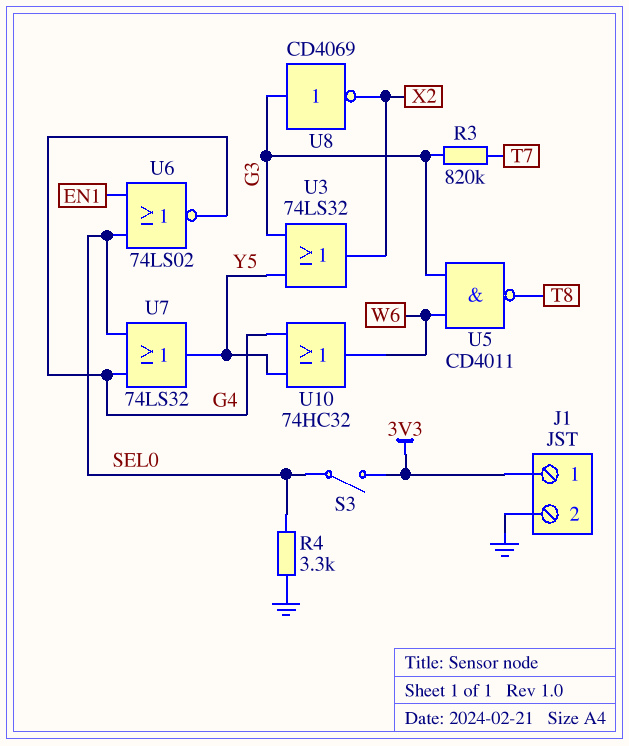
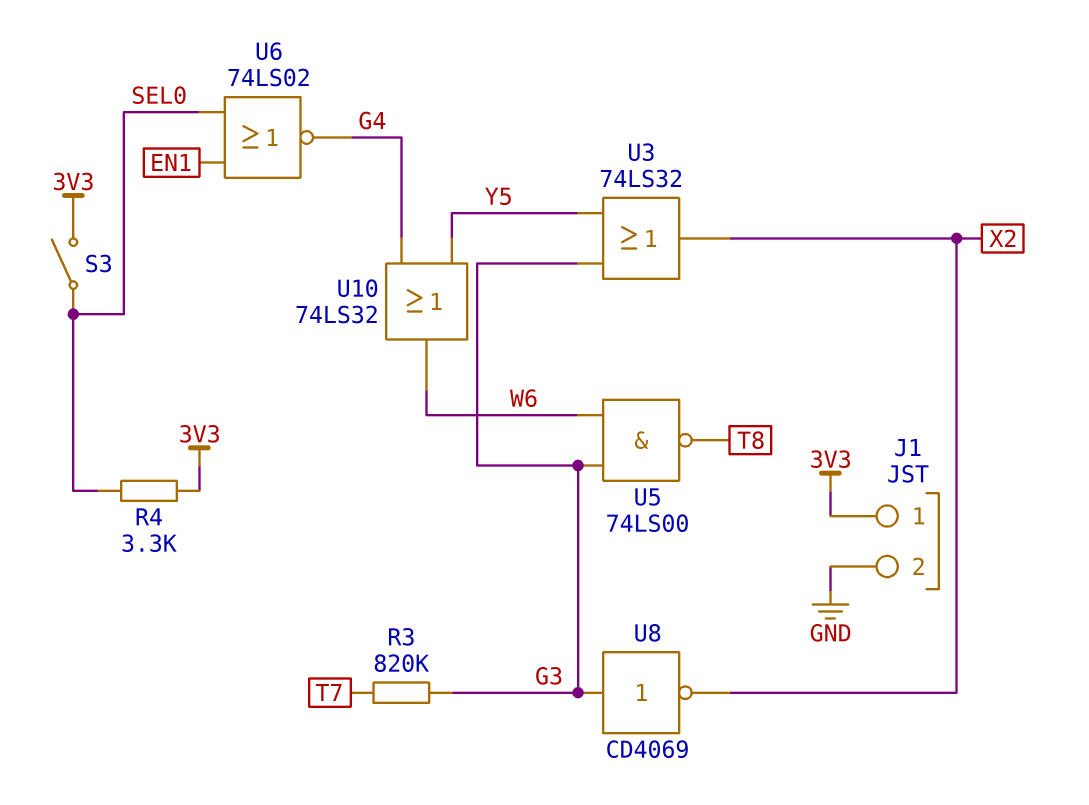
R4: 3.3k (GND, SEL0) -> 3.3k (3V3, SEL0)
U5: NAND CD4011 (in G3, in W6, out T8) -> NAND 74LS00 (in G3, in W6, out T8)
U7: OR 74LS32 (in G4, in SEL0, out Y5) -> none
U10: OR 74HC32 (in G4, in Y5, out W6) -> OR 74LS32 (in G4, in Y5, out W6)

